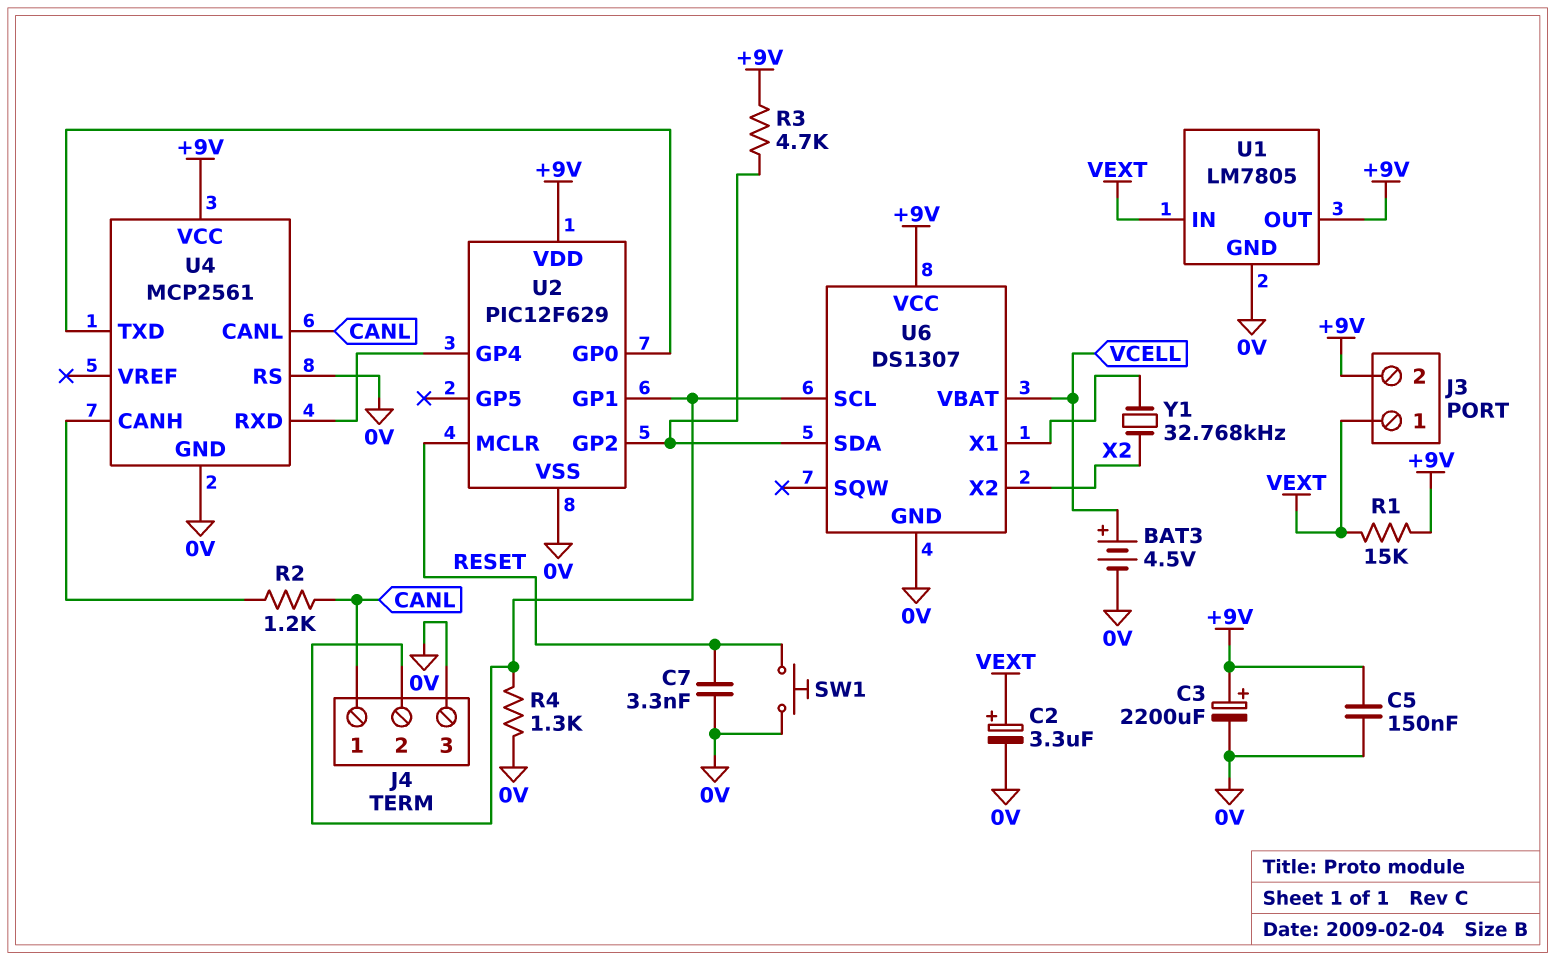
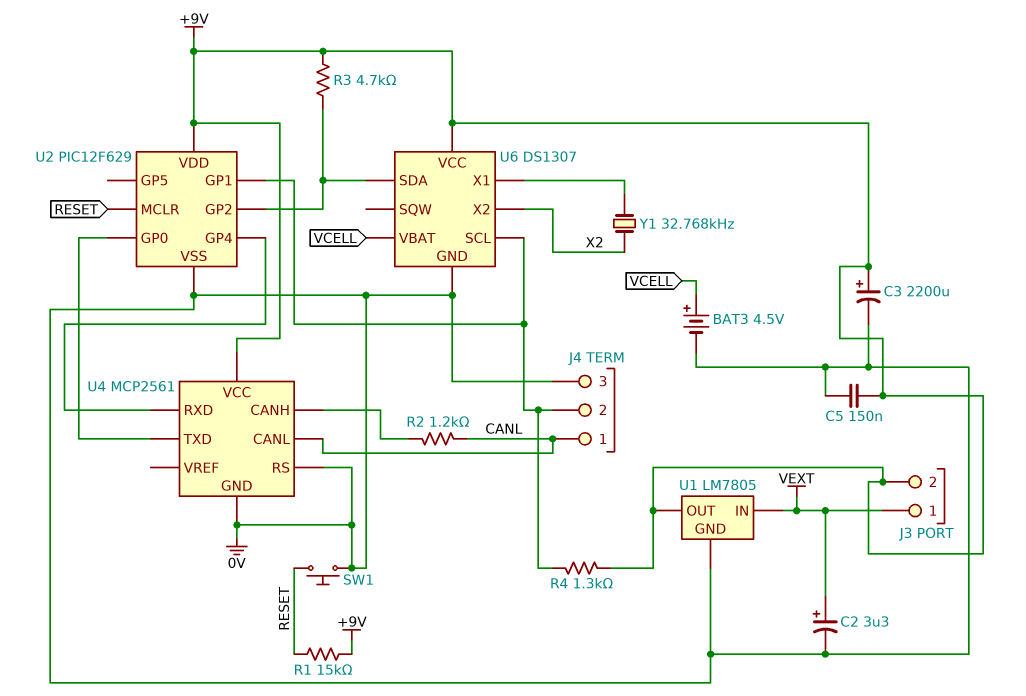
C7: 3.3nF (0V, RESET) -> none
R1: 15k (+9V, VEXT) -> 15k (+9V, RESET)
R4: 1.3k (0V, J4/2) -> 1.3k (+9V, J4/2)

